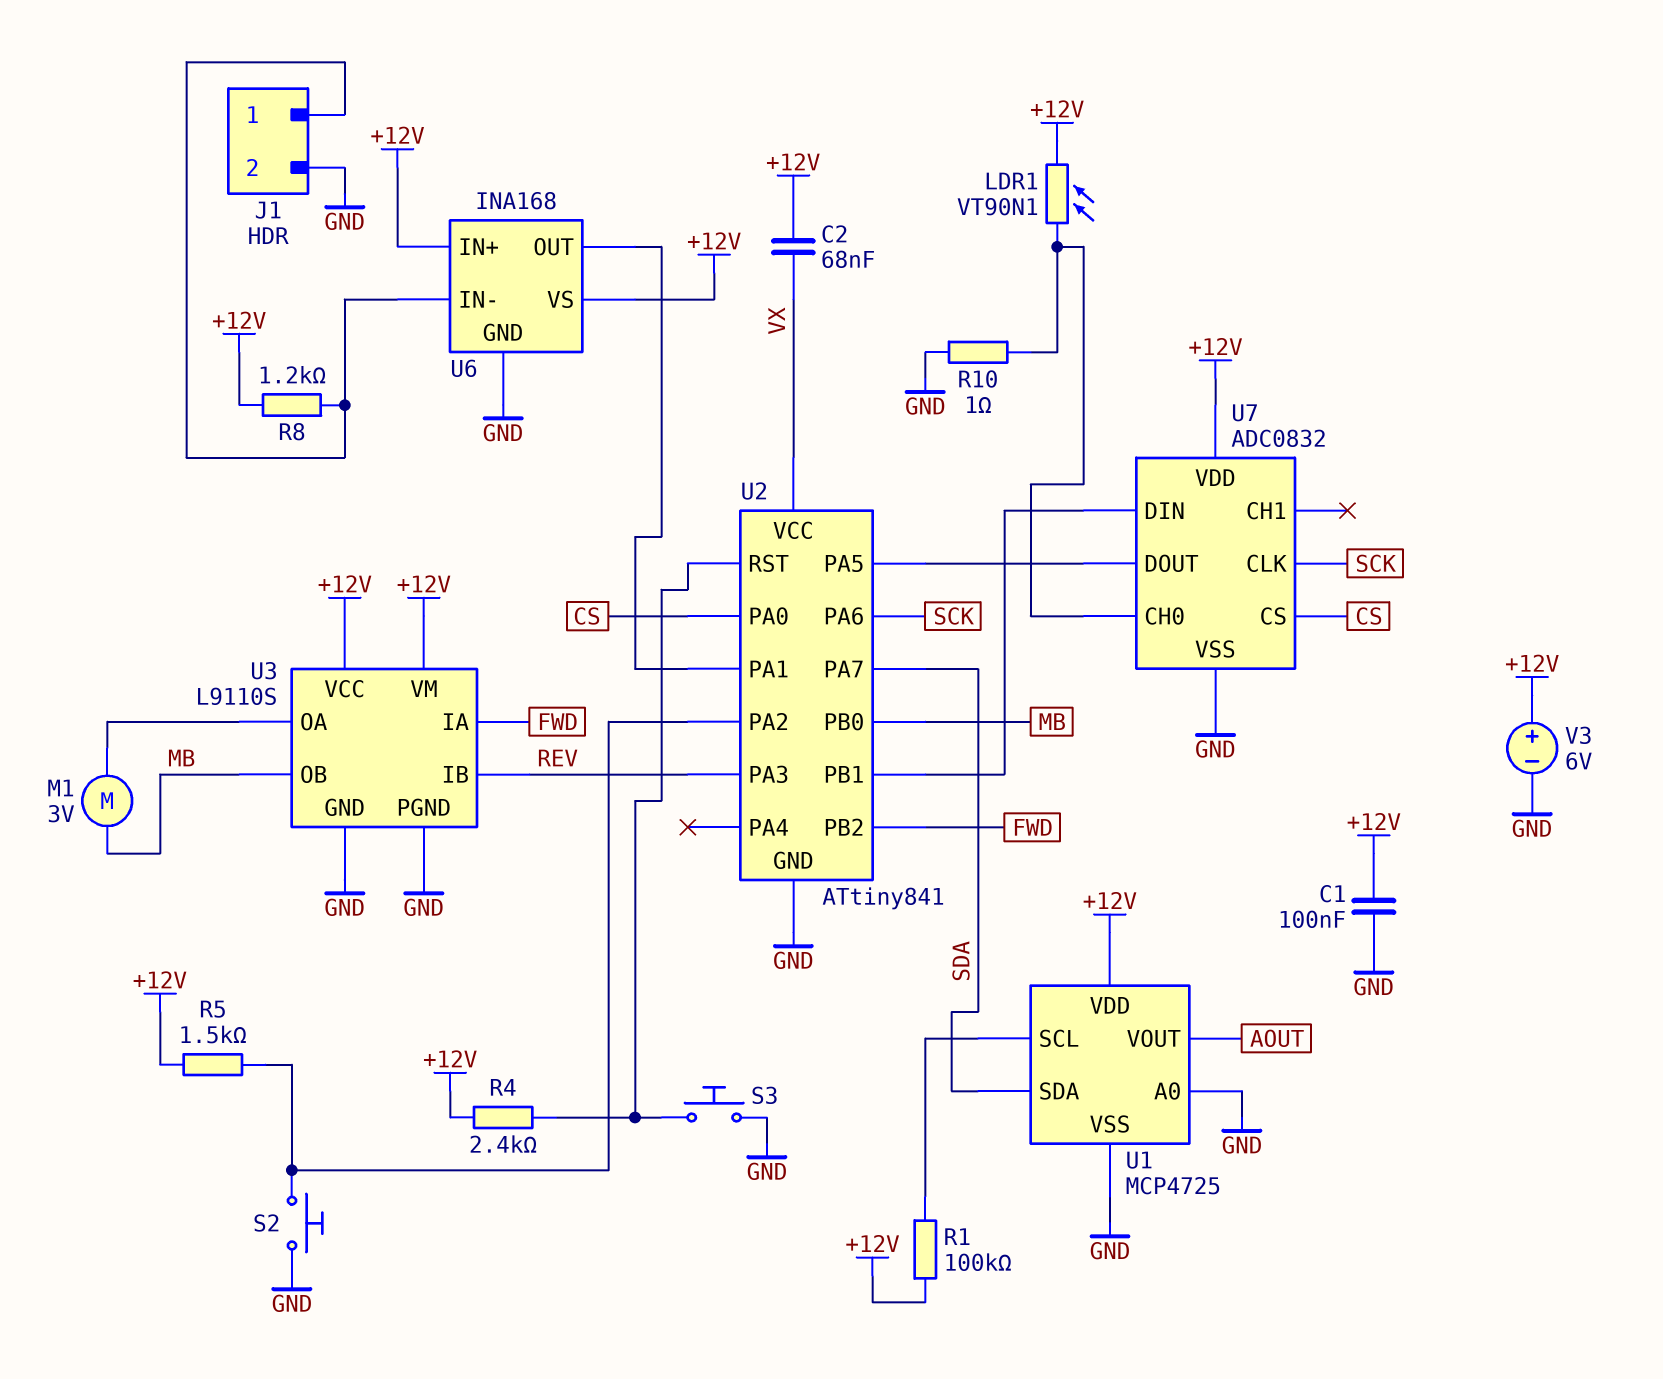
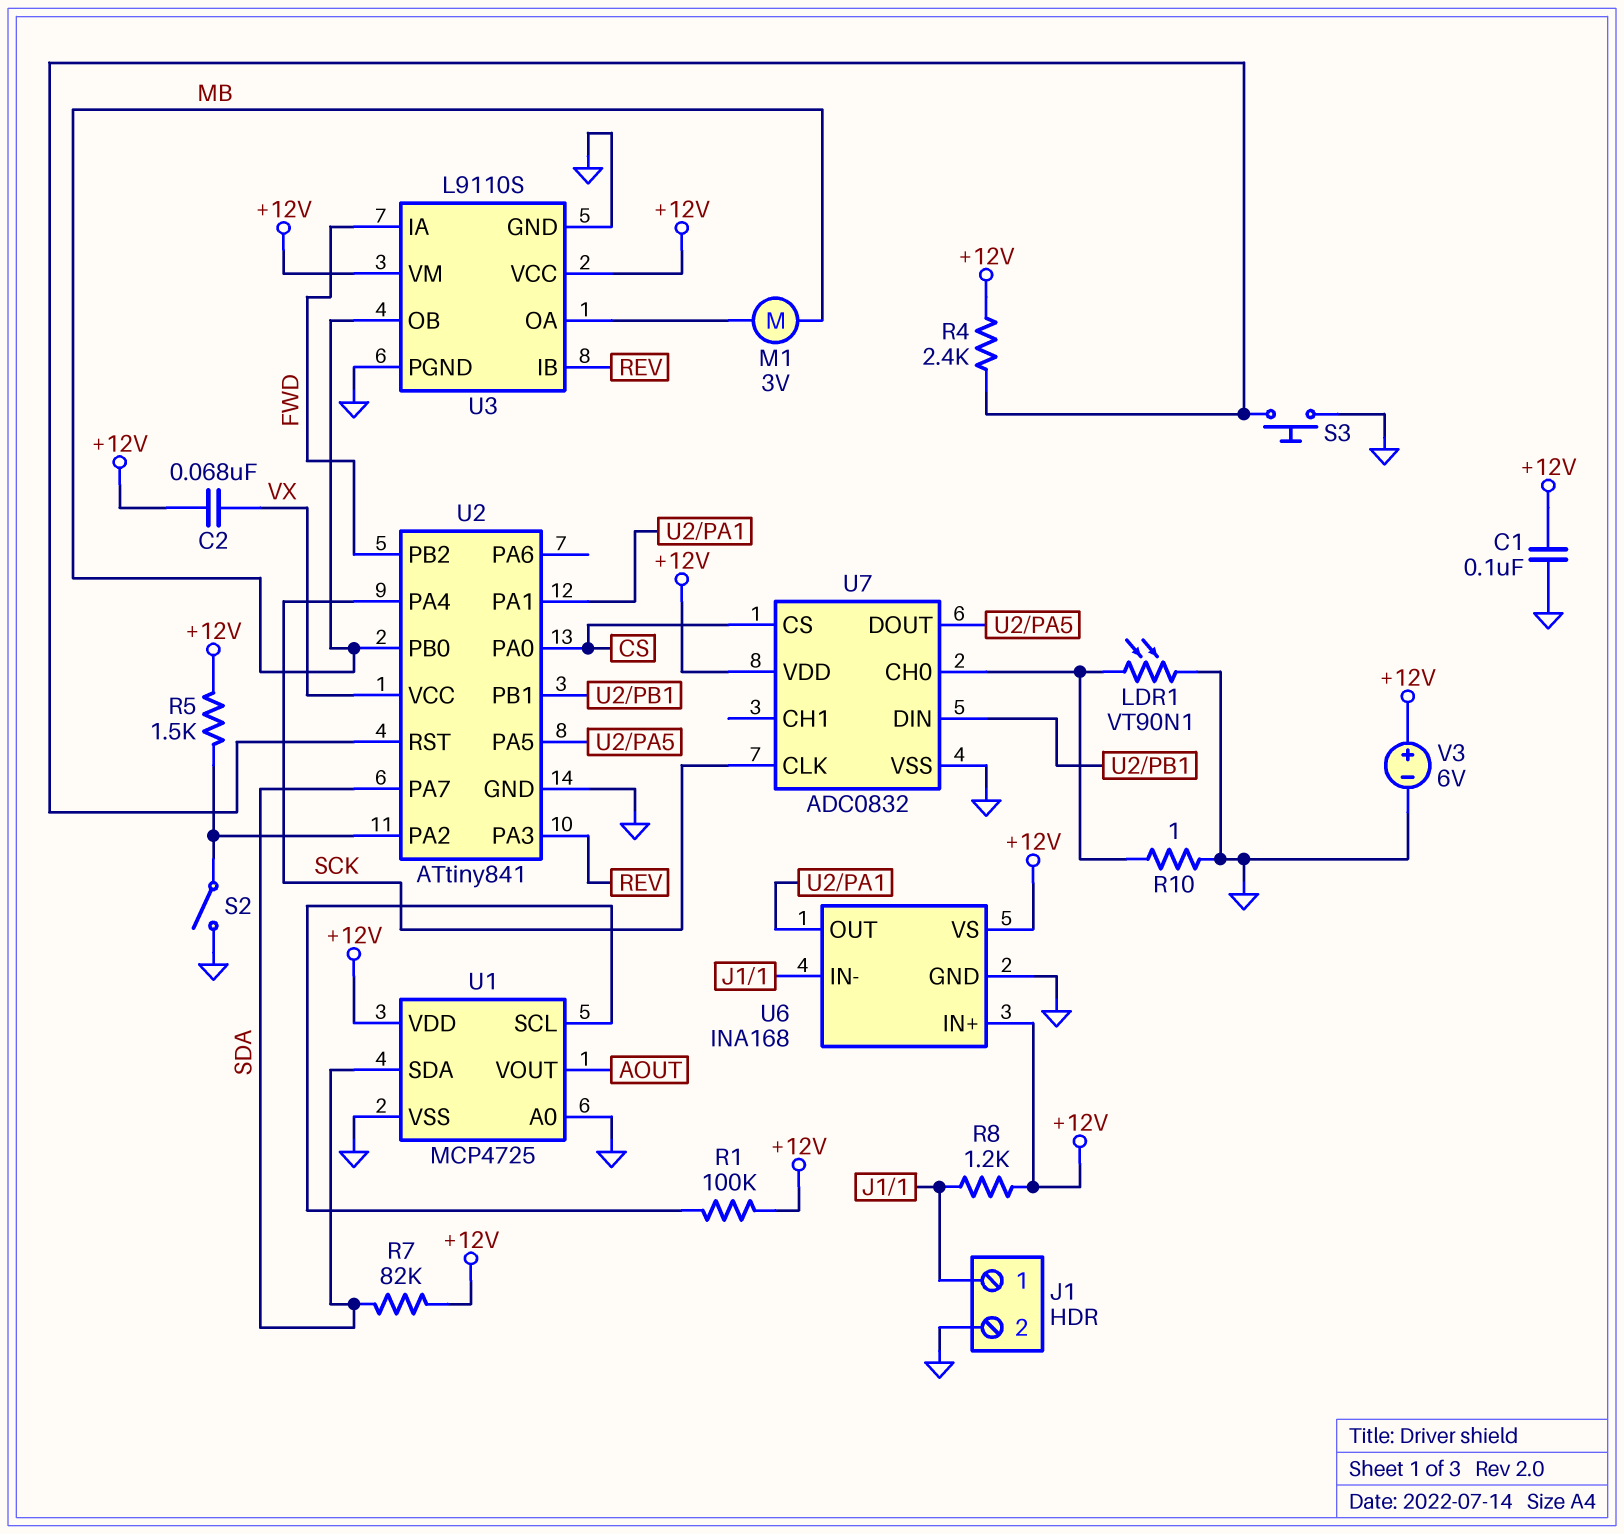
LDR1: VT90N1 (+12V, U7/CH0) -> VT90N1 (GND, U7/CH0)
R7: none -> 82k (+12V, SDA)
S2: button (GND, U2/PA2) -> switch (GND, U2/PA2)
U2 pin PA4: none -> SCK
U2 pin PA6: SCK -> none

